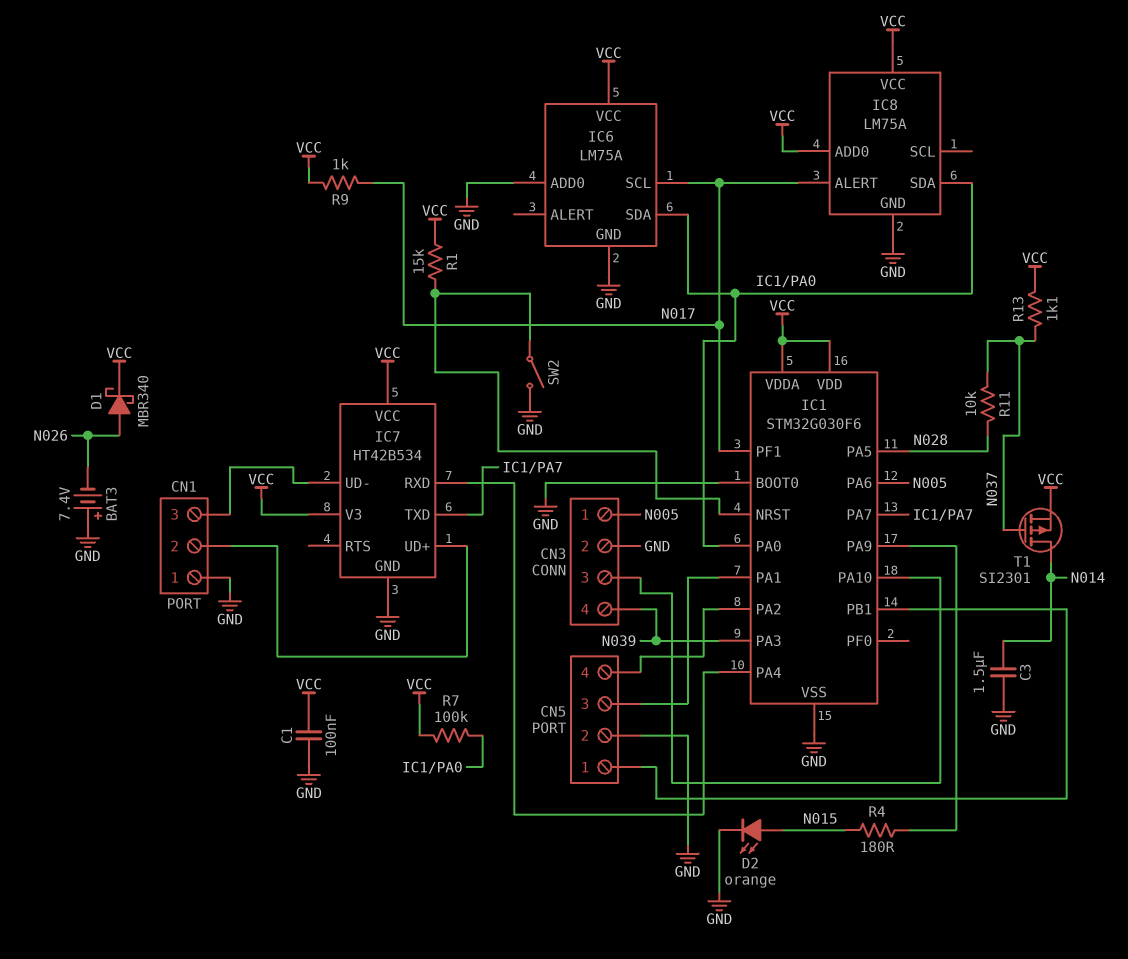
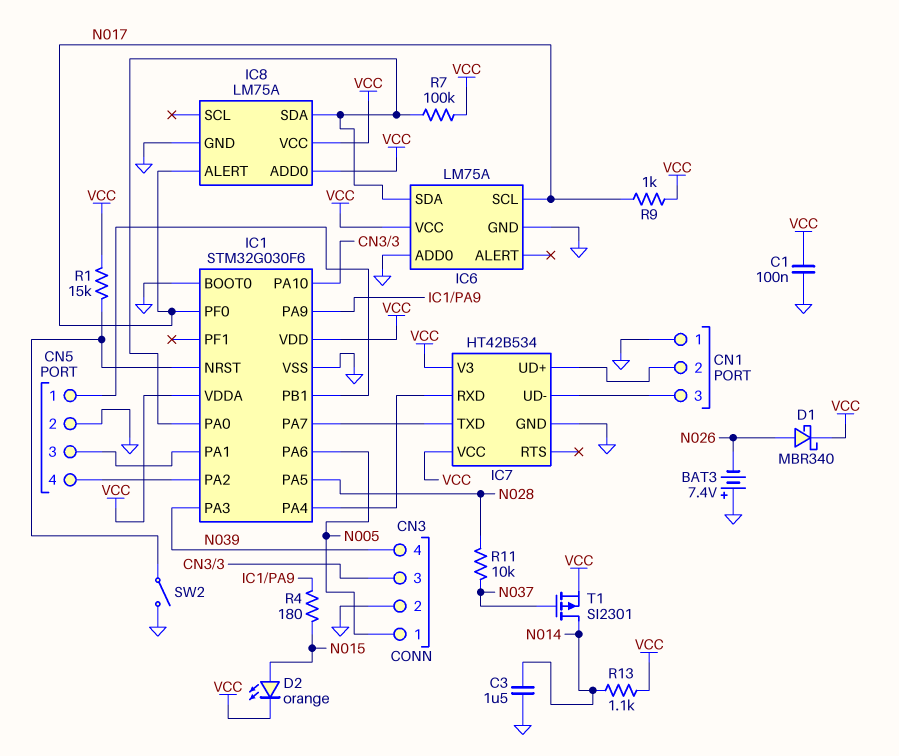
D2: LED orange (A N015, K GND) -> LED orange (A N015, K VCC)
IC1 pin PF0: none -> N017
IC1 pin PF1: N017 -> none
R13: 1.1k (N037, VCC) -> 1.1k (N014, VCC)

